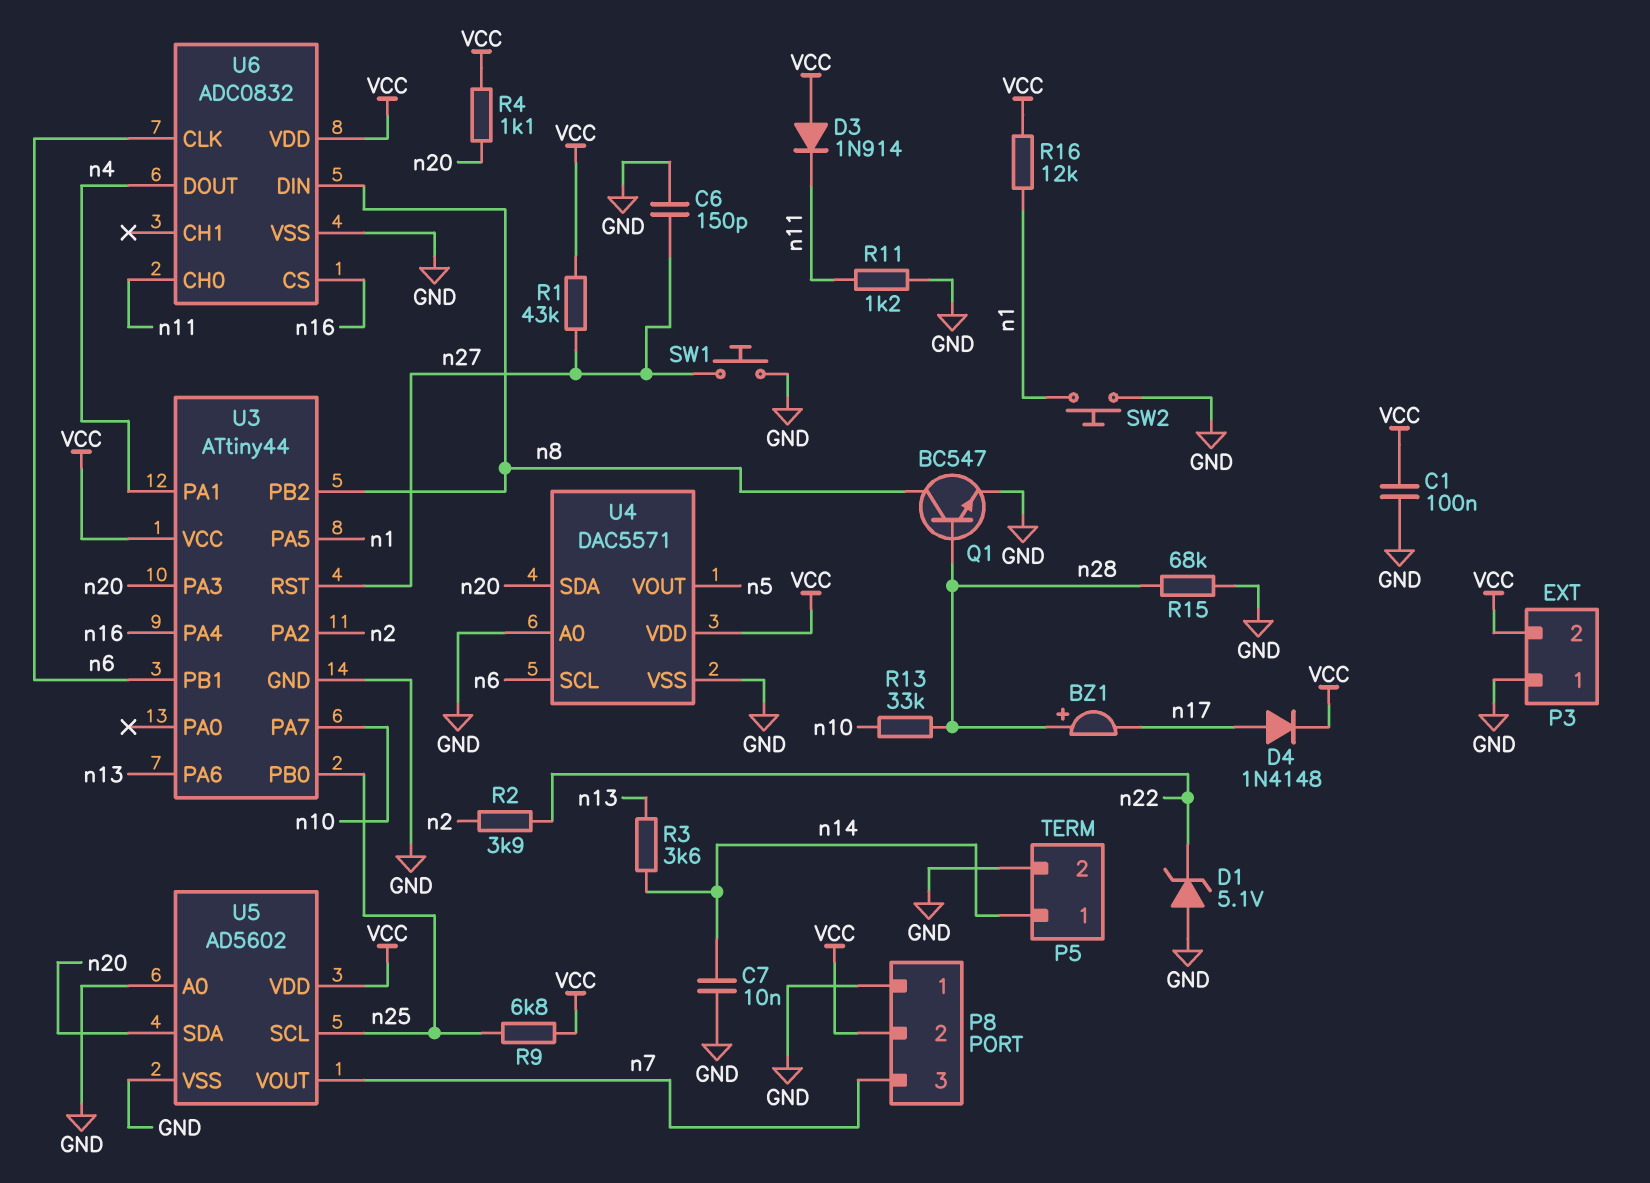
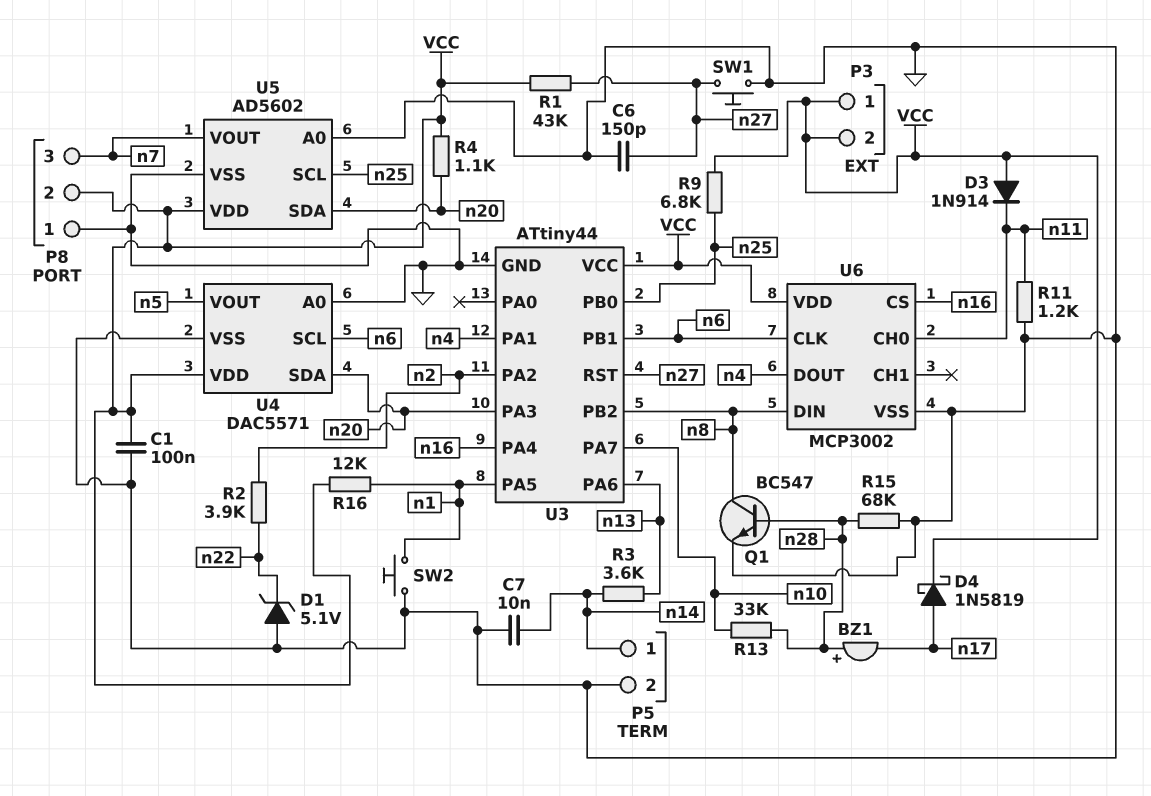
D4: diode 1N4148 (A n17, K VCC) -> schottky 1N5819 (A n17, K VCC)
P3 pin 1: GND -> VCC
U6: ADC0832 -> MCP3002

